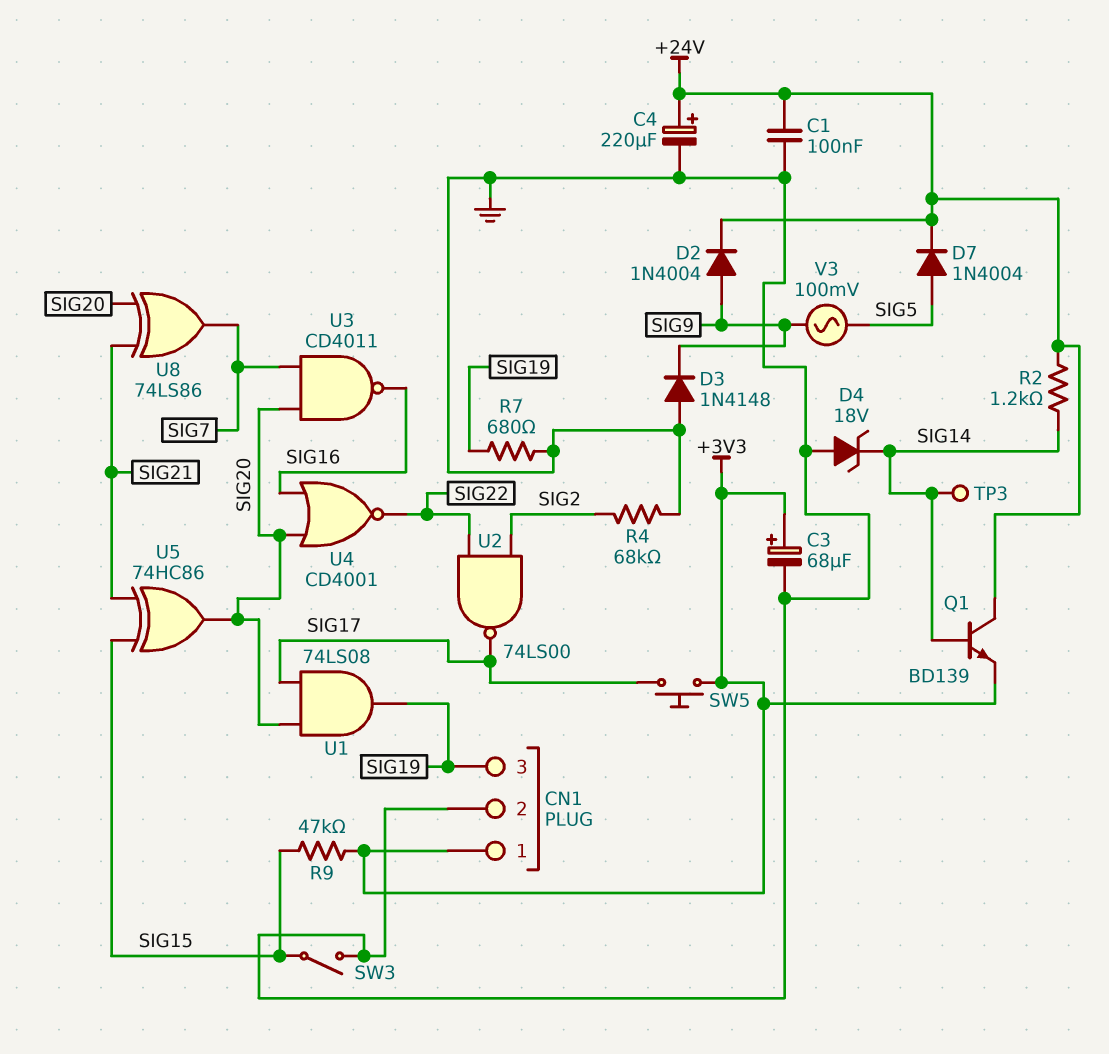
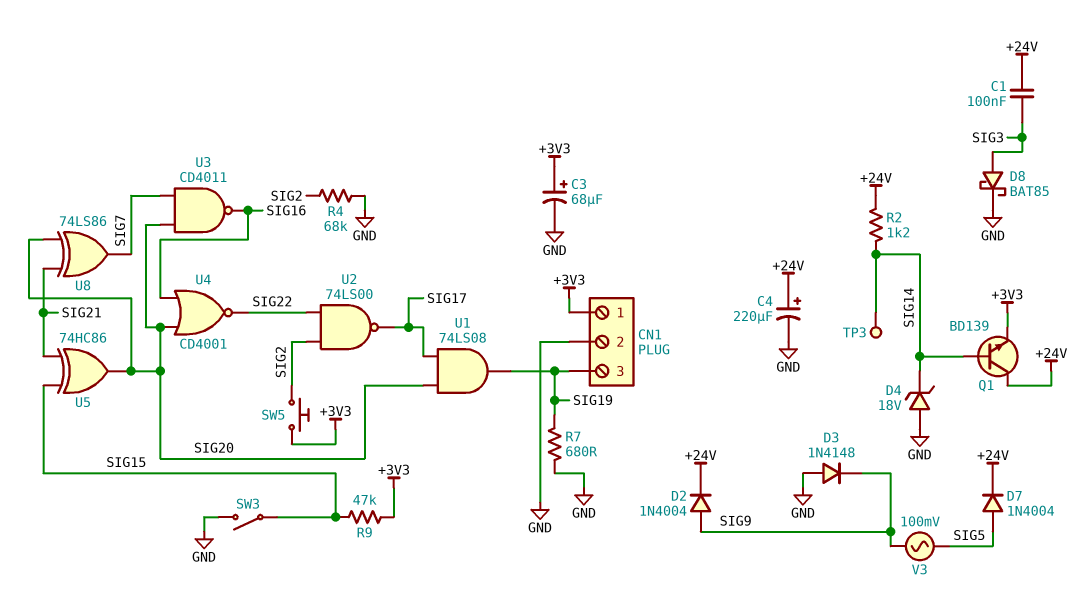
C1: 100nF (+24V, GND) -> 100nF (+24V, SIG3)
D8: none -> schottky BAT85 (A SIG3, K GND)
SW5: button (+3V3, SIG17) -> button (+3V3, SIG2)

